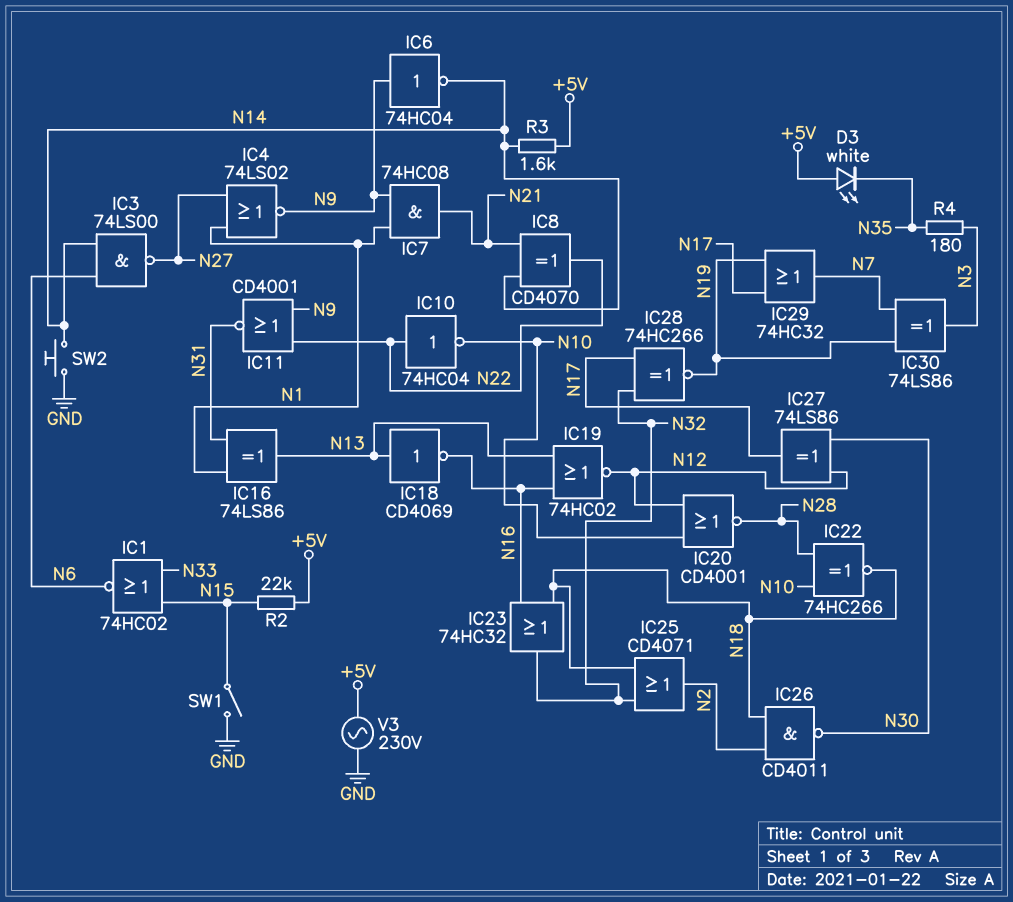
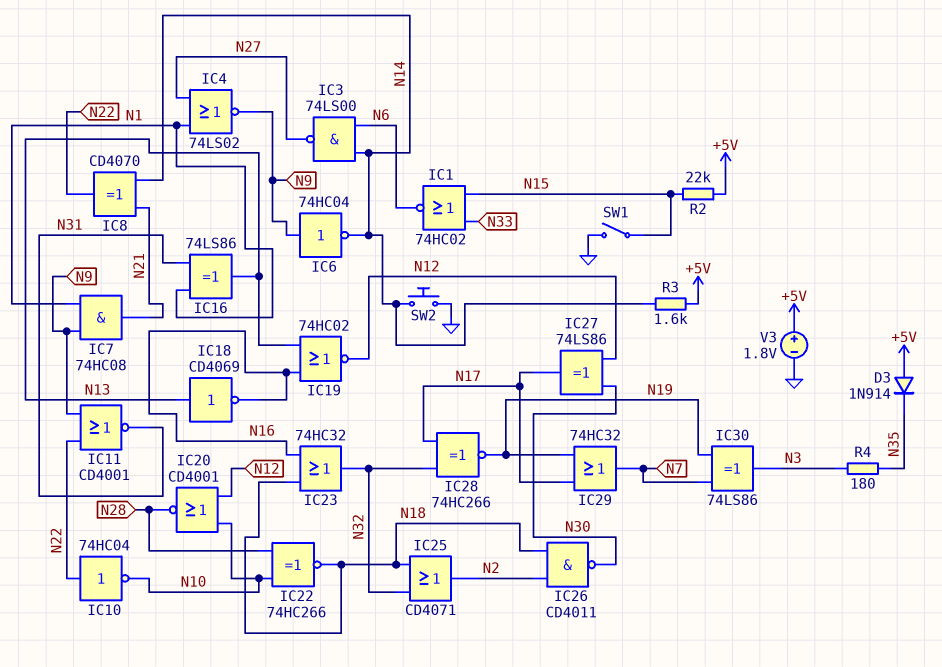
D3: LED white (A +5V, K N35) -> diode 1N914 (A +5V, K N35)
V3: AC 230V (+5V, GND) -> 1.8V (plus +5V, minus GND)

